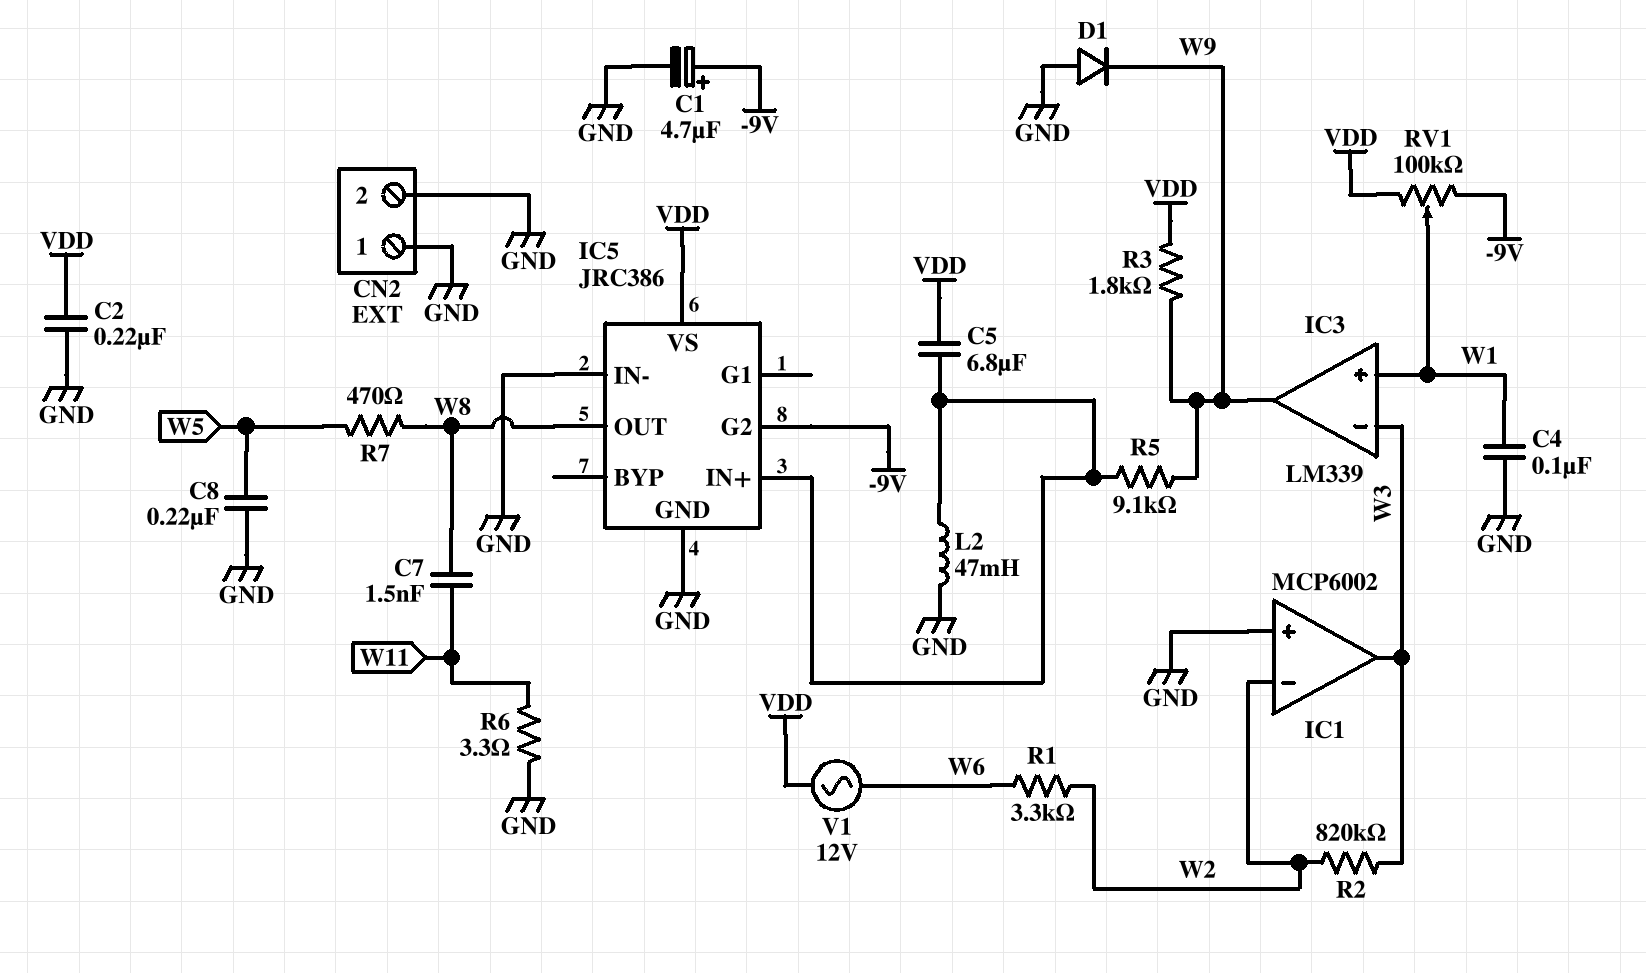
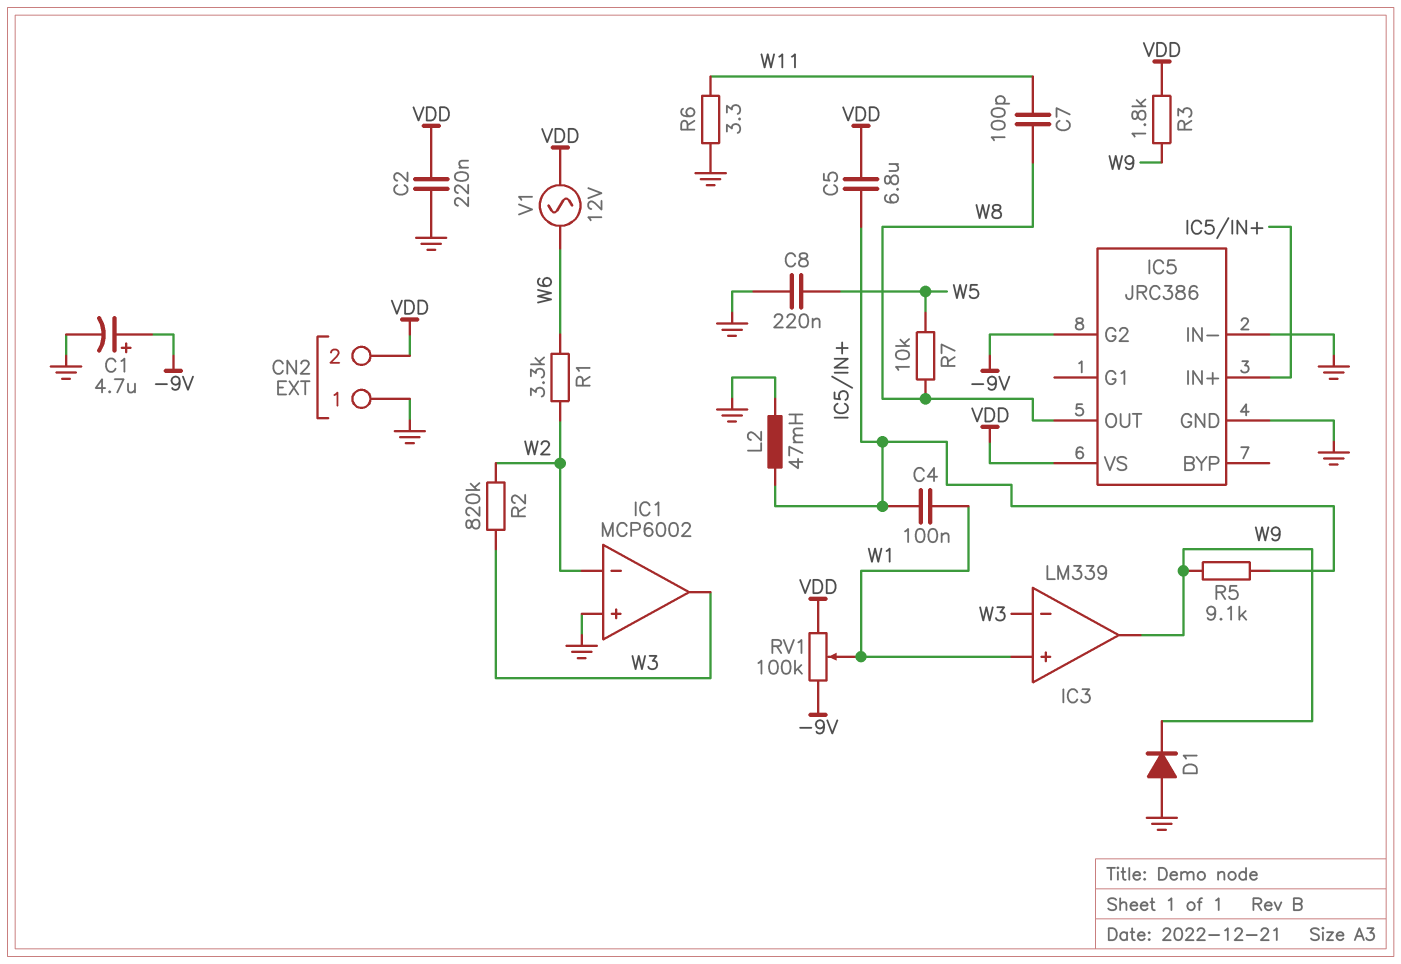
C4: 100nF (GND, W1) -> 100nF (IC5/IN+, W1)
C7: 1.5nF (W8, W11) -> 100pF (W8, W11)
CN2 pin 2: GND -> VDD
R7: 470 (W5, W8) -> 10k (W5, W8)

